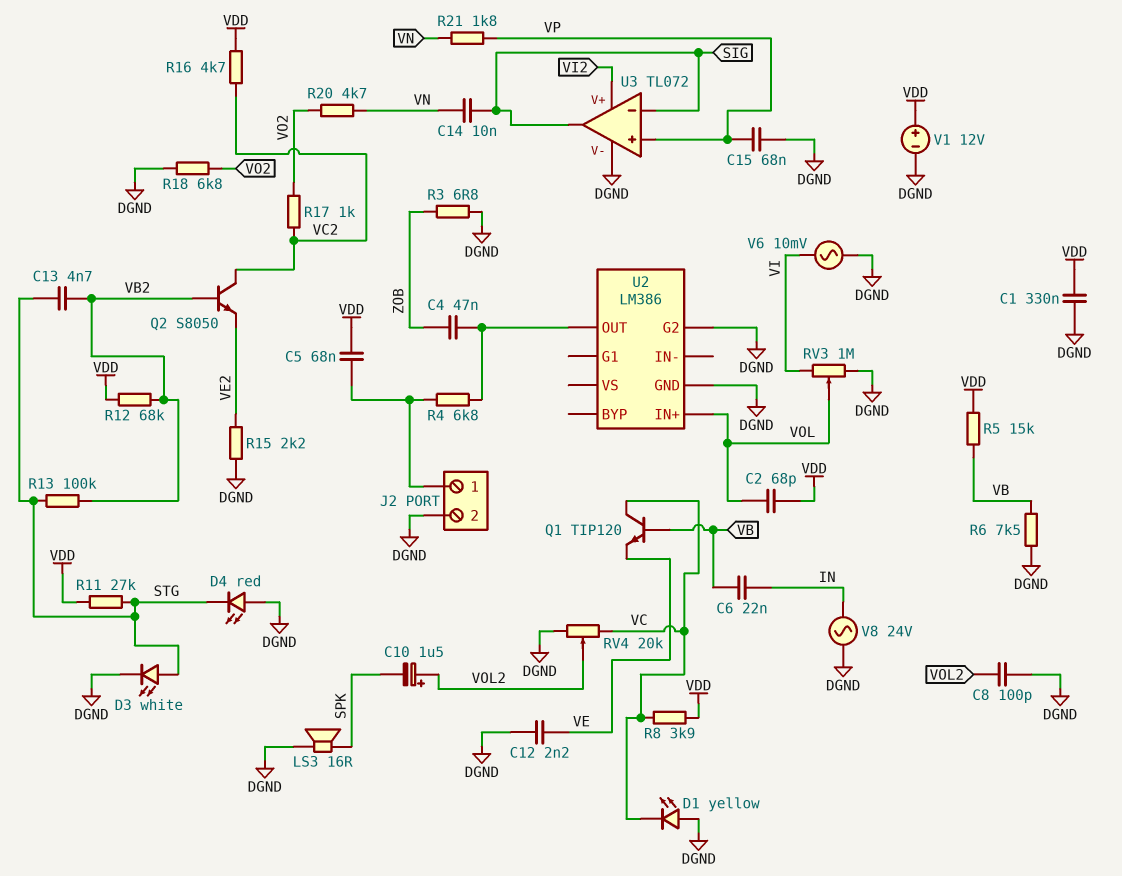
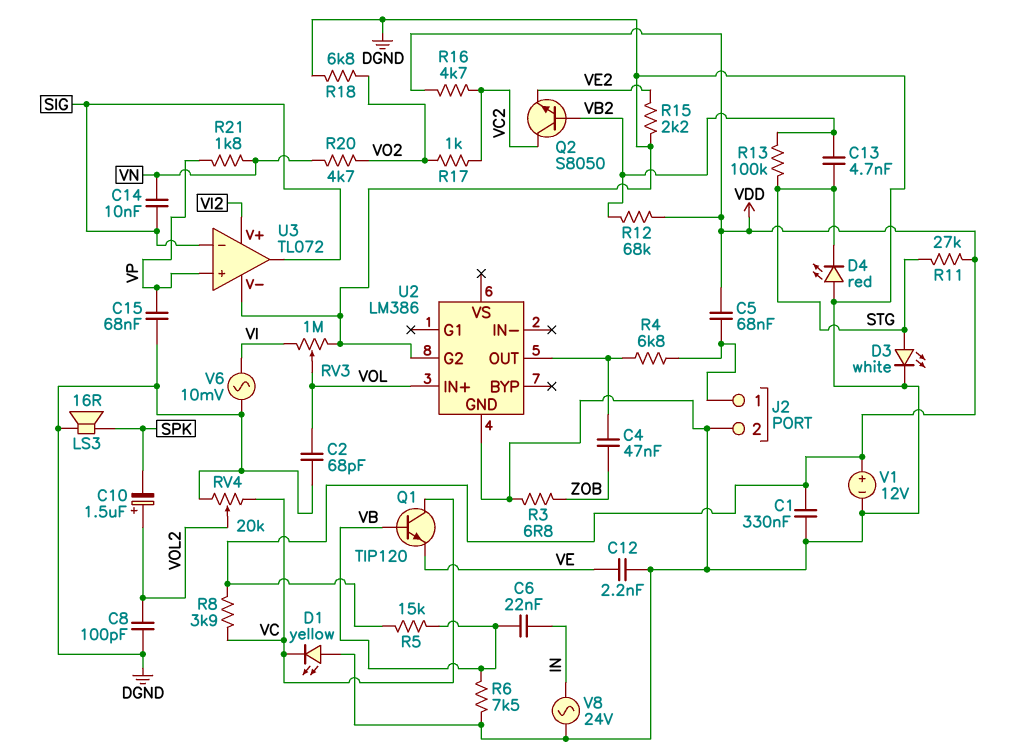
C2: 68pF (VDD, VOL) -> 68pF (DGND, VOL)

